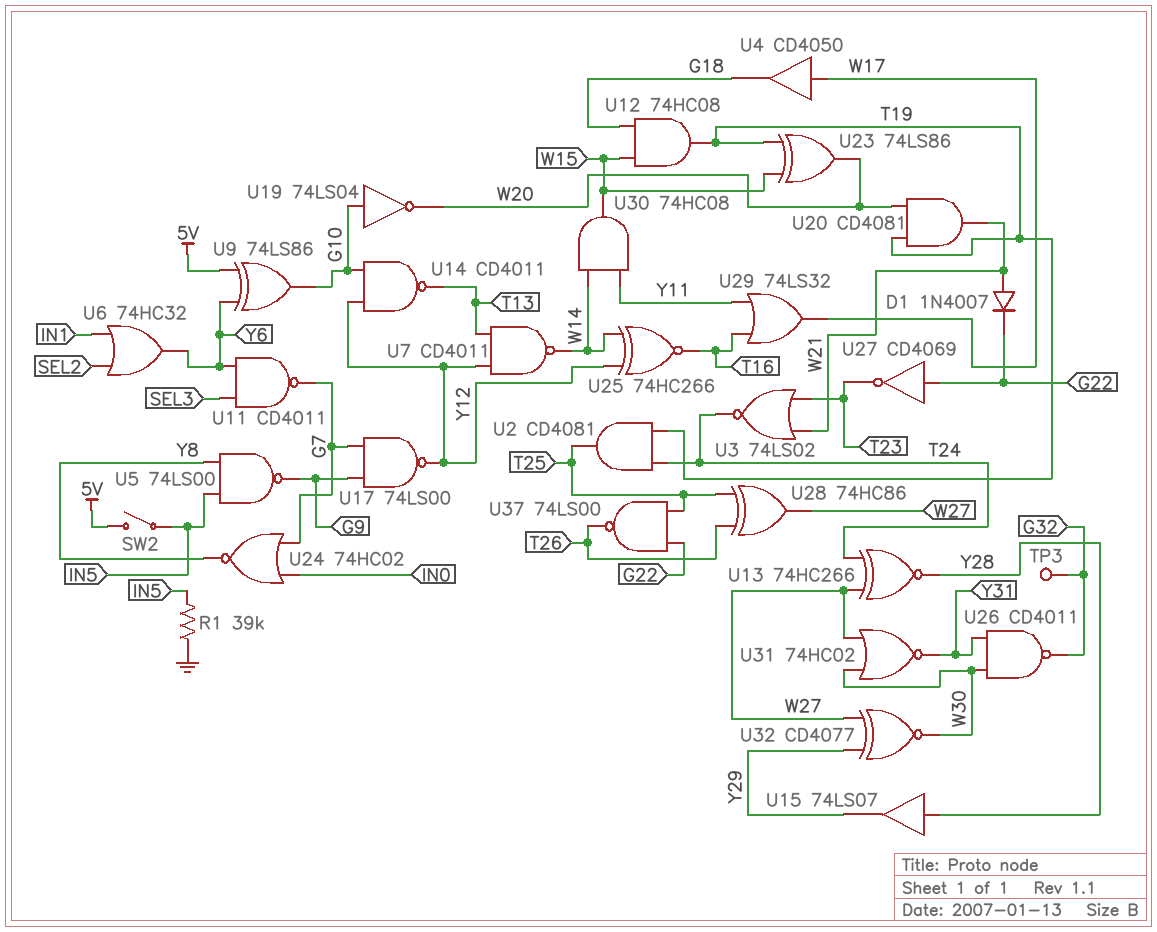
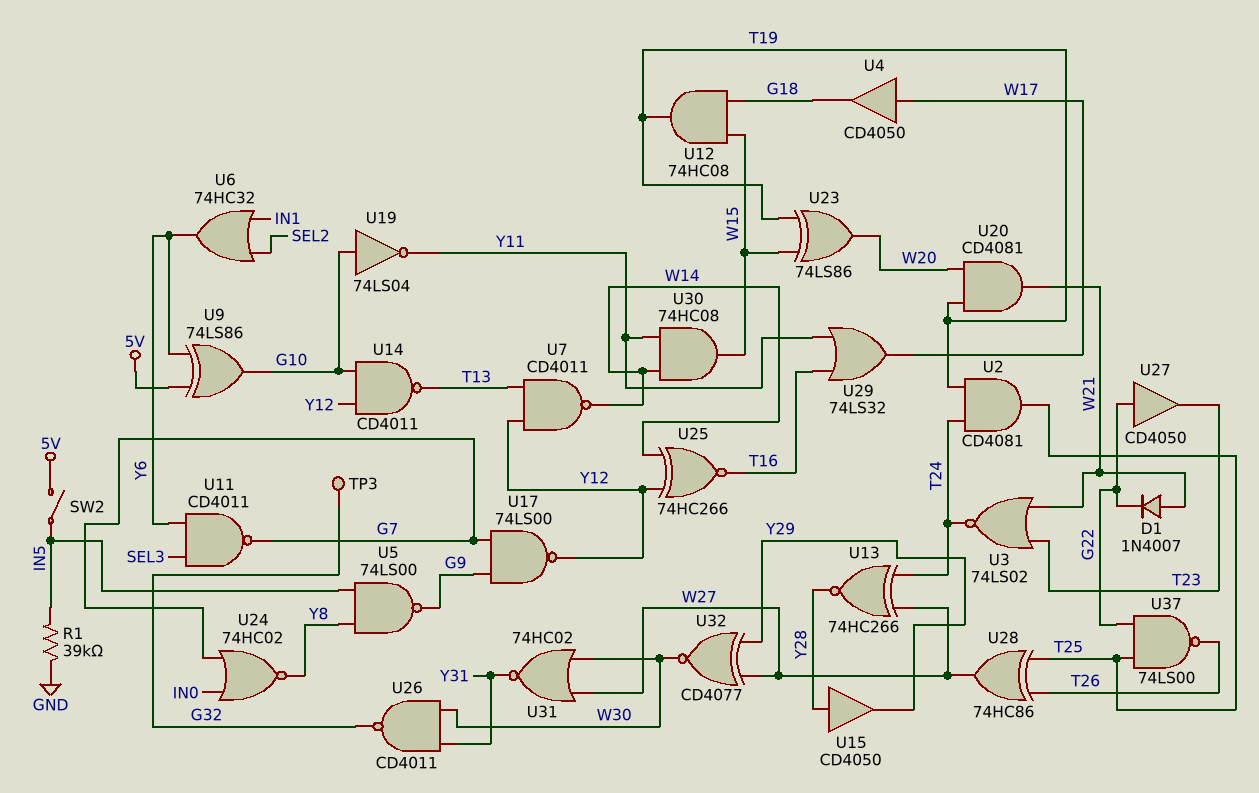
U15: buffer 74LS07 (in Y28, out Y29) -> buffer CD4050 (in Y28, out Y29)
U19: NOT 74LS04 (in G10, out W20) -> NOT 74LS04 (in G10, out Y11)
U27: NOT CD4069 (in G22, out T23) -> buffer CD4050 (in G22, out T23)

